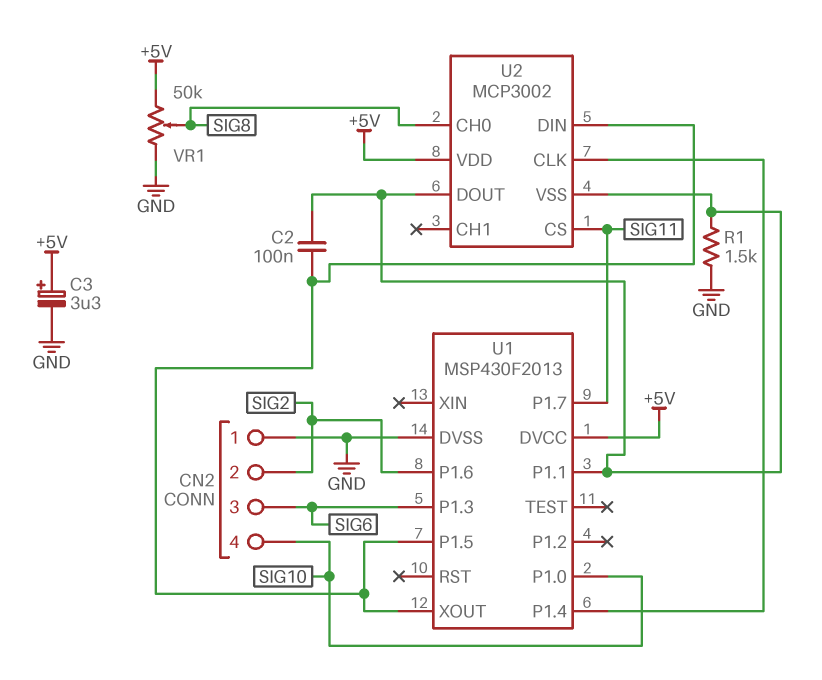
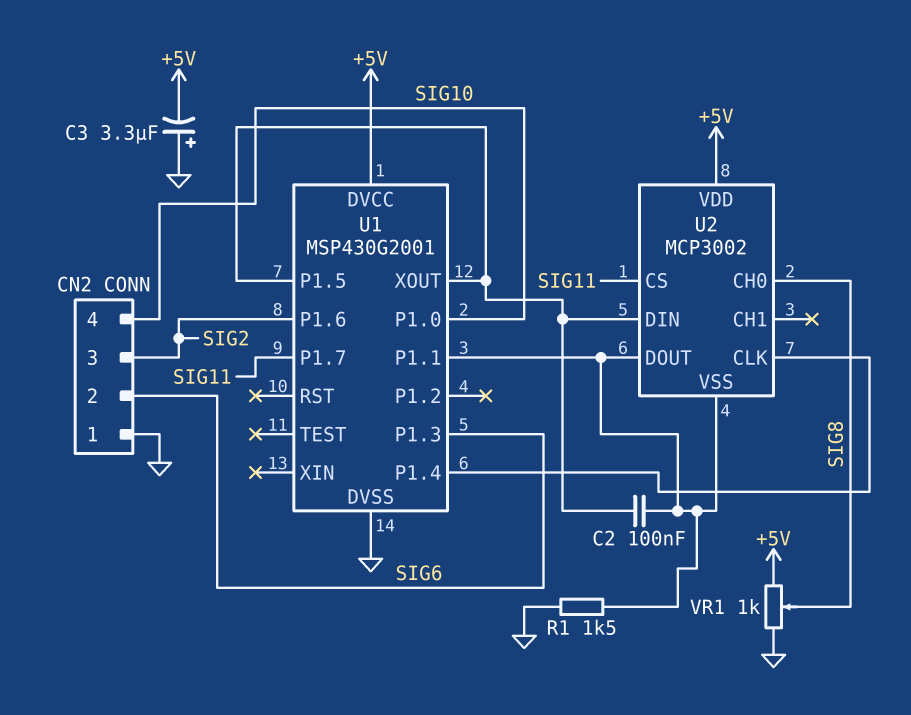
C3: 3.3uF (plus +5V, minus GND) -> 3.3uF (plus GND, minus +5V)
CN2 pin 2: SIG2 -> SIG6
CN2 pin 3: SIG6 -> SIG2
U1: MSP430F2013 -> MSP430G2001
VR1: 50k (+5V, GND, wiper SIG8) -> 1k (+5V, GND, wiper SIG8)

